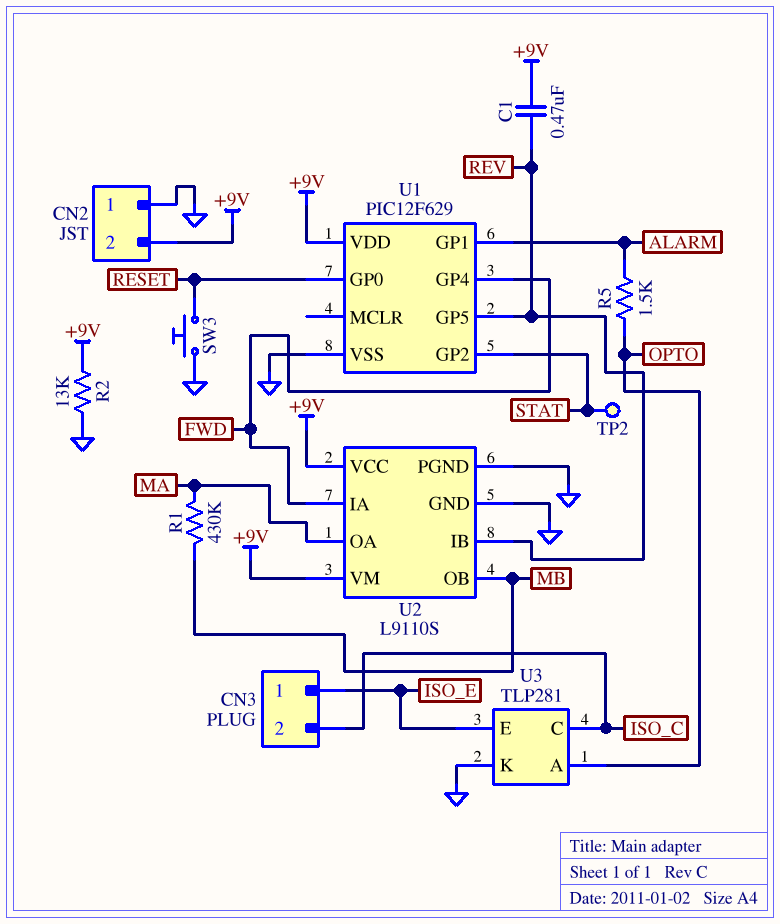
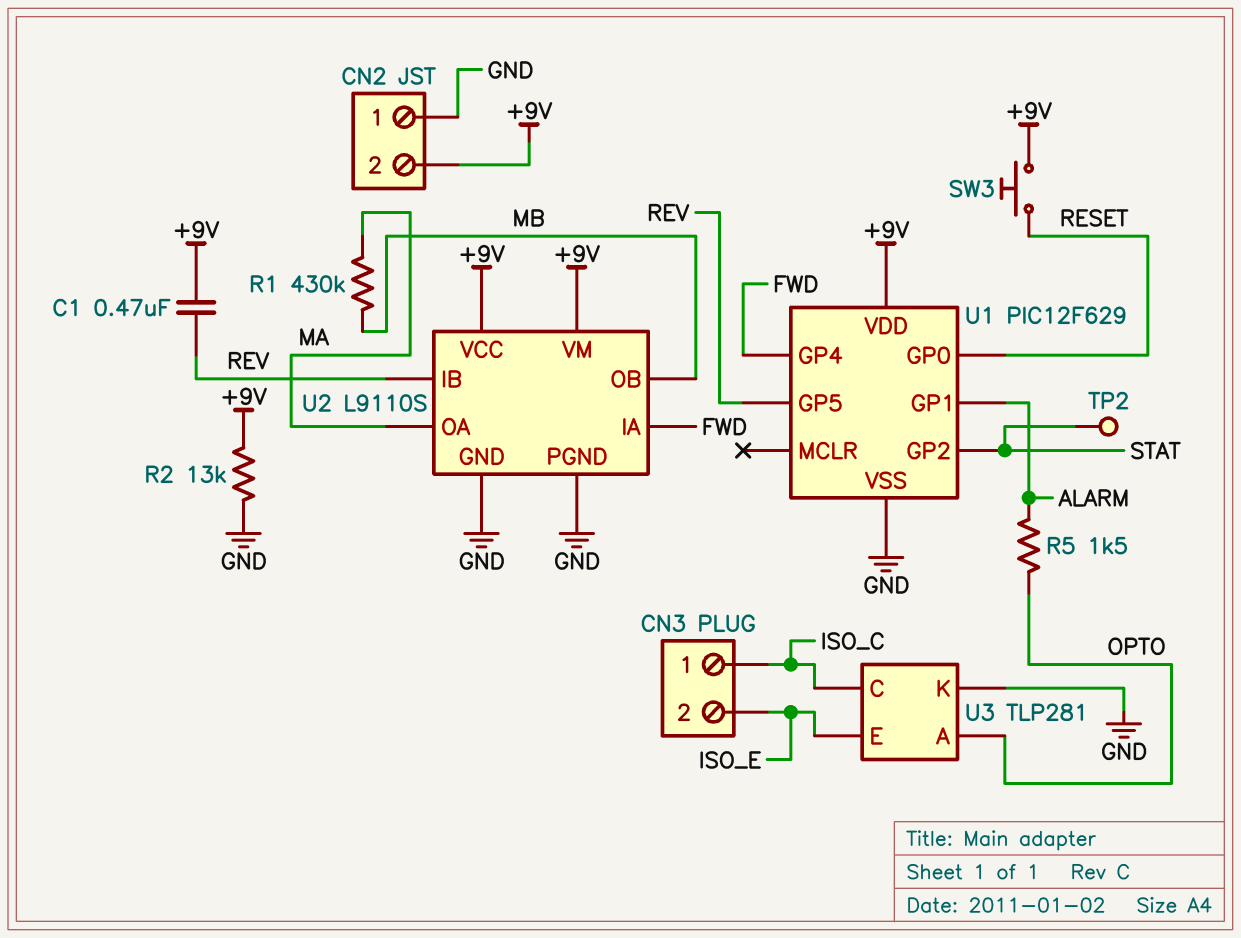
CN3 pin 1: ISO_E -> ISO_C
CN3 pin 2: ISO_C -> ISO_E
SW3: button (GND, RESET) -> button (+9V, RESET)

